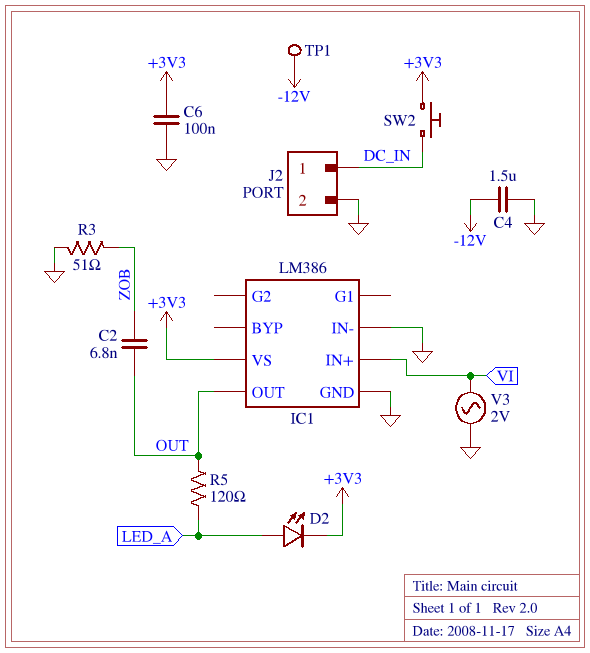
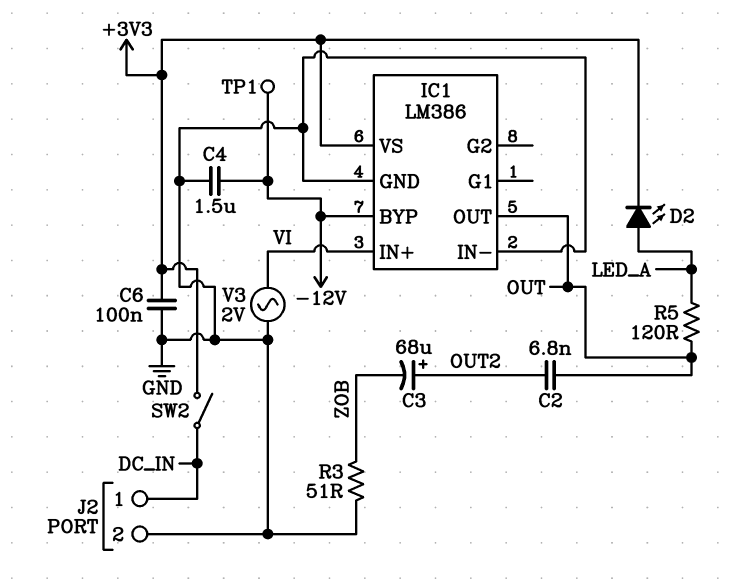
C2: 6.8nF (OUT, ZOB) -> 6.8nF (OUT, OUT2)
C3: none -> 68uF (plus OUT2, minus ZOB)
IC1 pin BYP: none -> -12V
SW2: button (+3V3, DC_IN) -> switch (+3V3, DC_IN)

